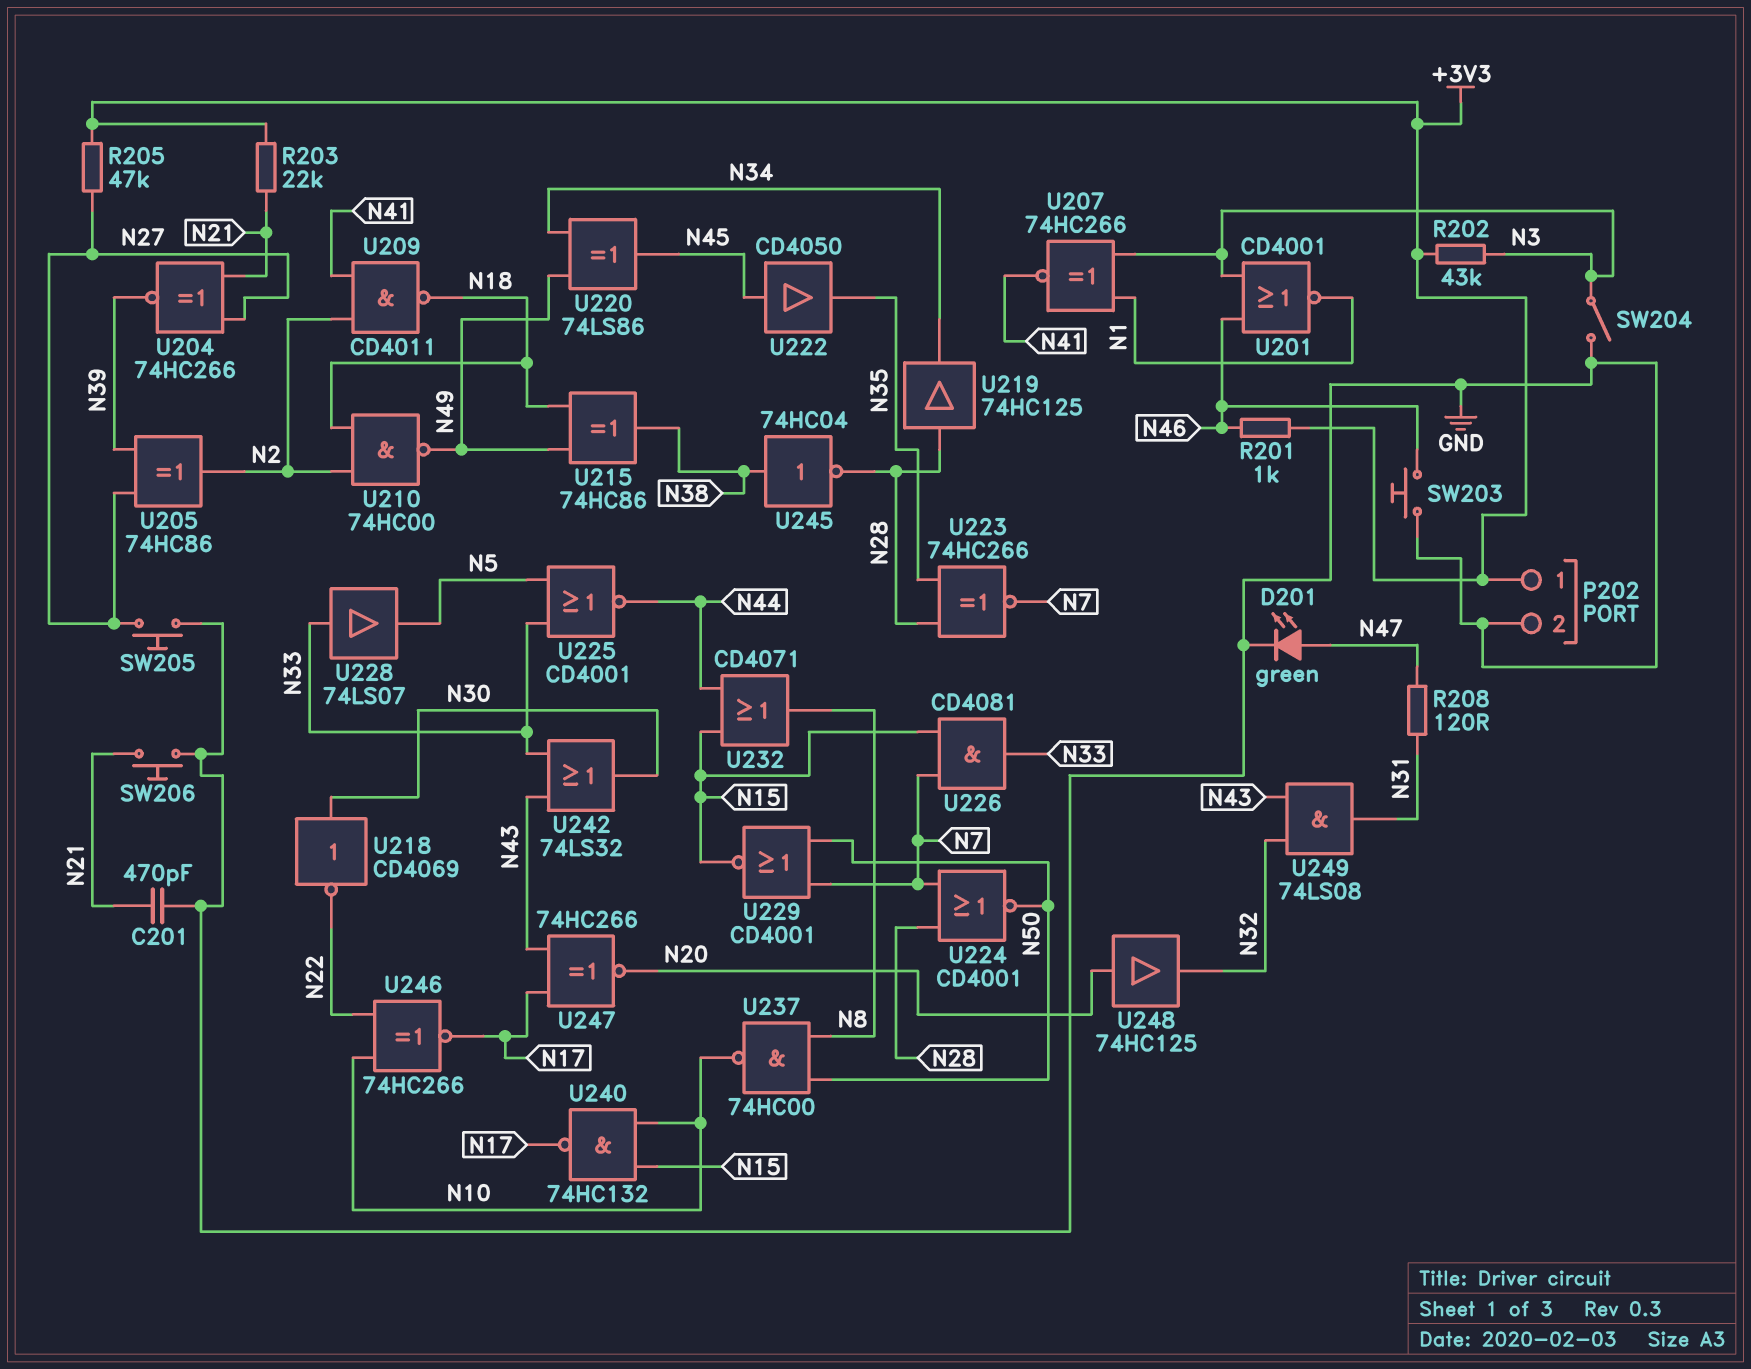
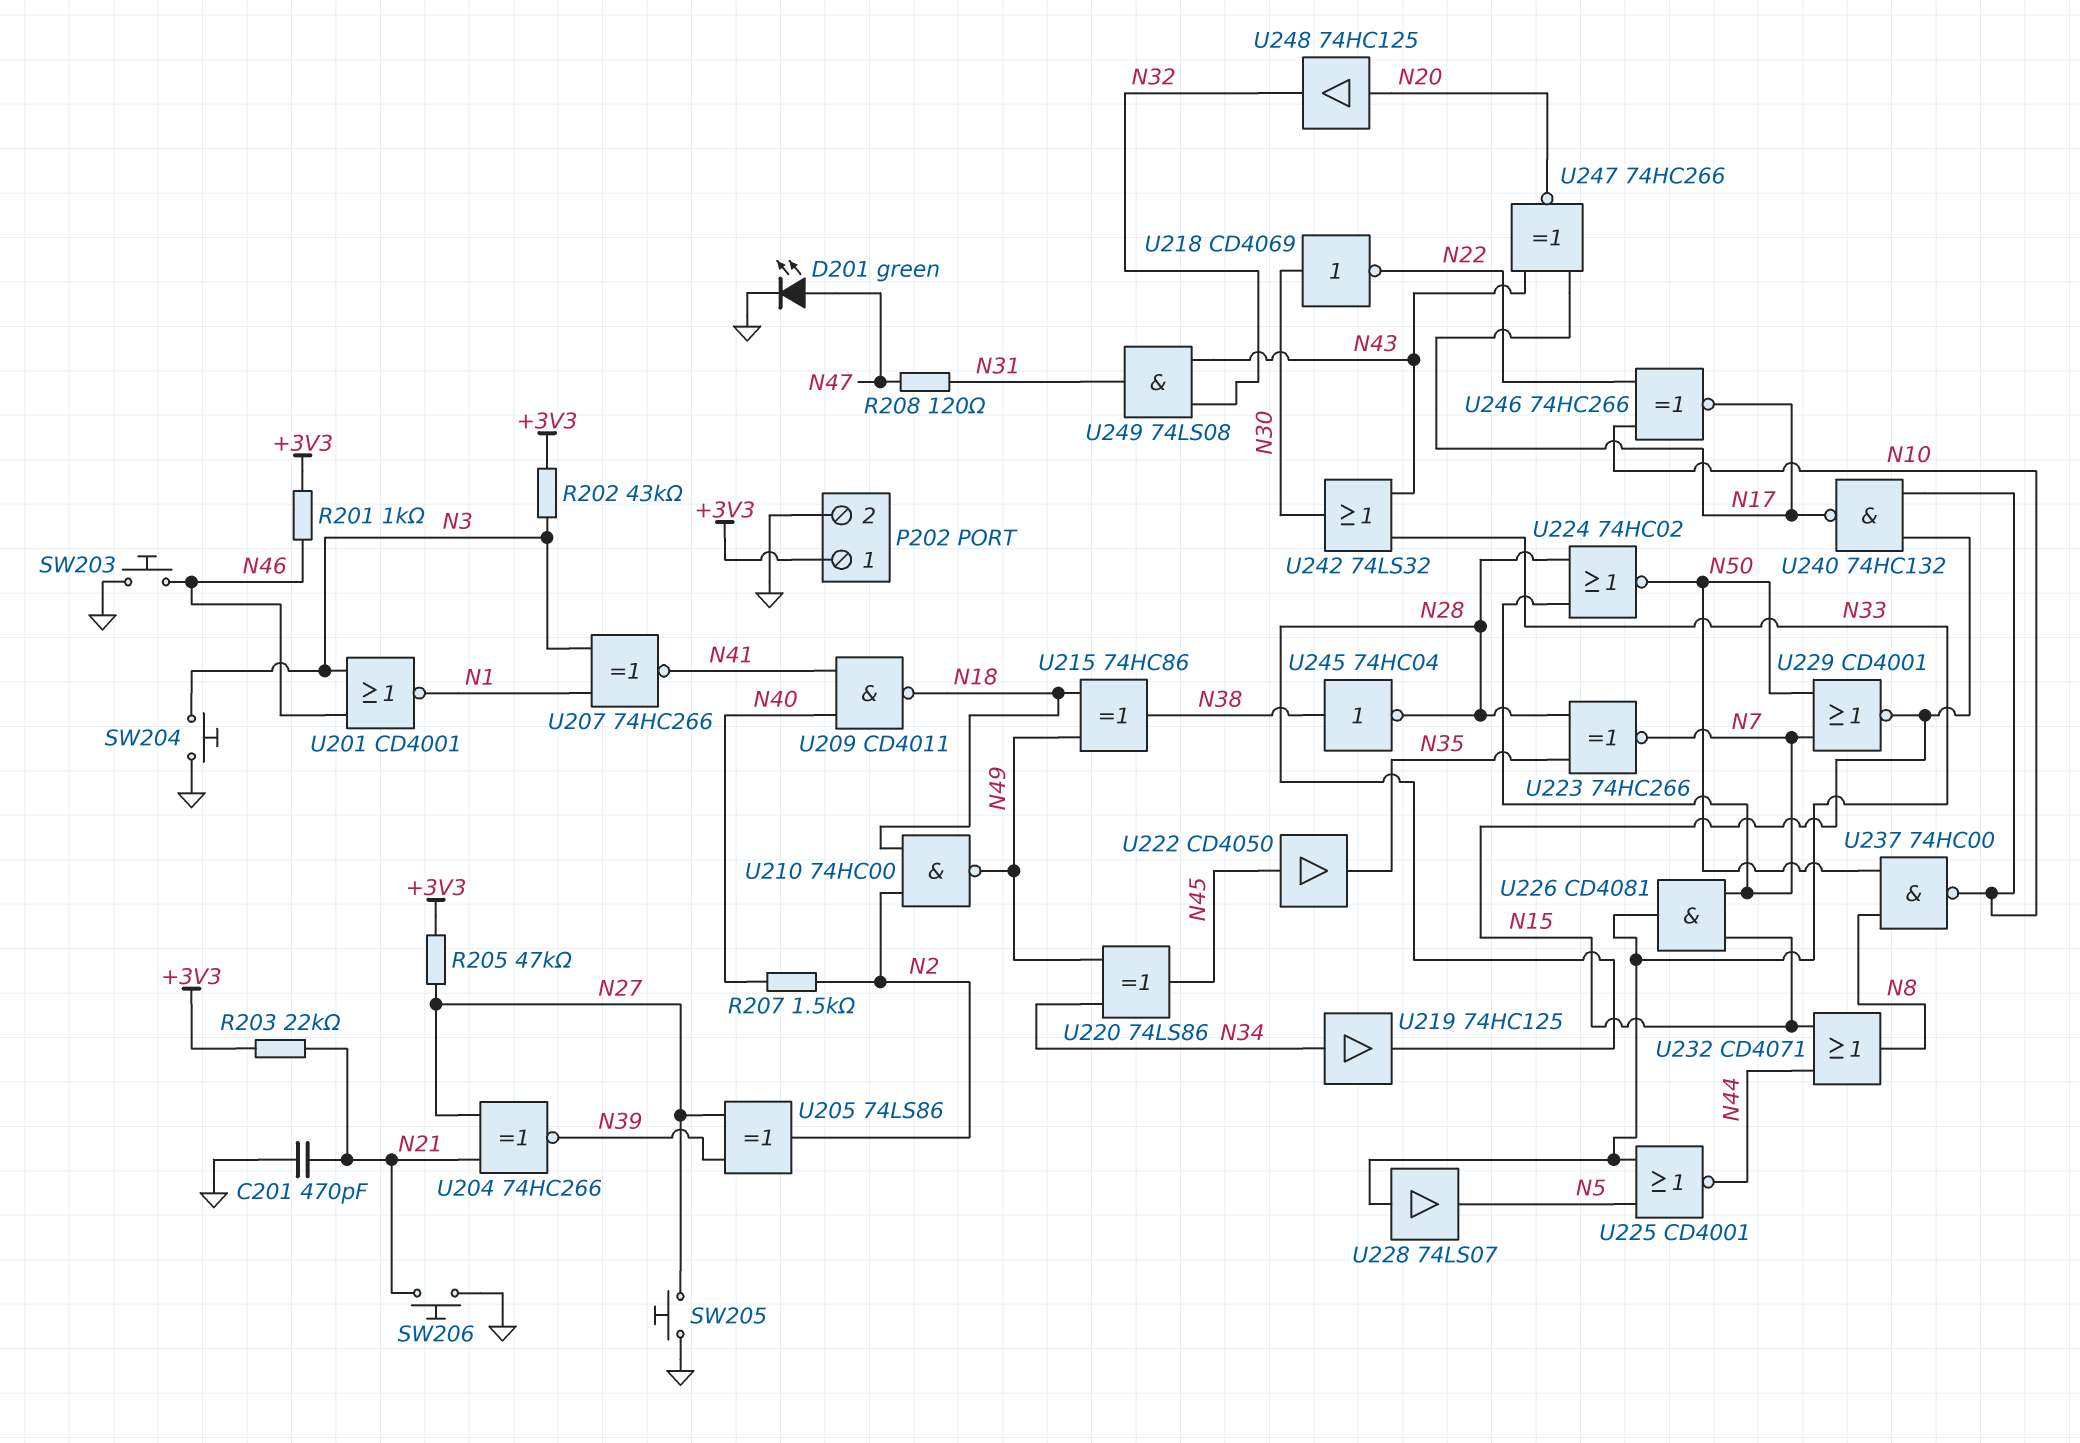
R207: none -> 1.5k (N2, N40)
SW204: switch (GND, N3) -> button (GND, N3)
U205: XOR 74HC86 (in N27, in N39, out N2) -> XOR 74LS86 (in N27, in N39, out N2)
U209: NAND CD4011 (in N2, in N41, out N18) -> NAND CD4011 (in N40, in N41, out N18)
U219: buffer 74HC125 (in N28, out N34) -> buffer 74HC125 (in N34, out N28)
U224: NOR CD4001 (in N7, in N28, out N50) -> NOR 74HC02 (in N7, in N28, out N50)

